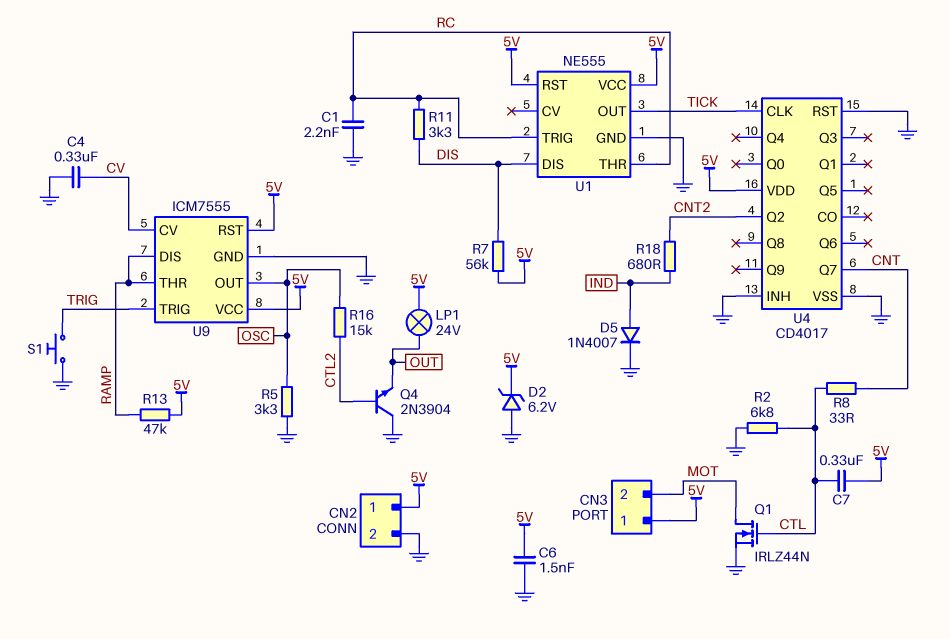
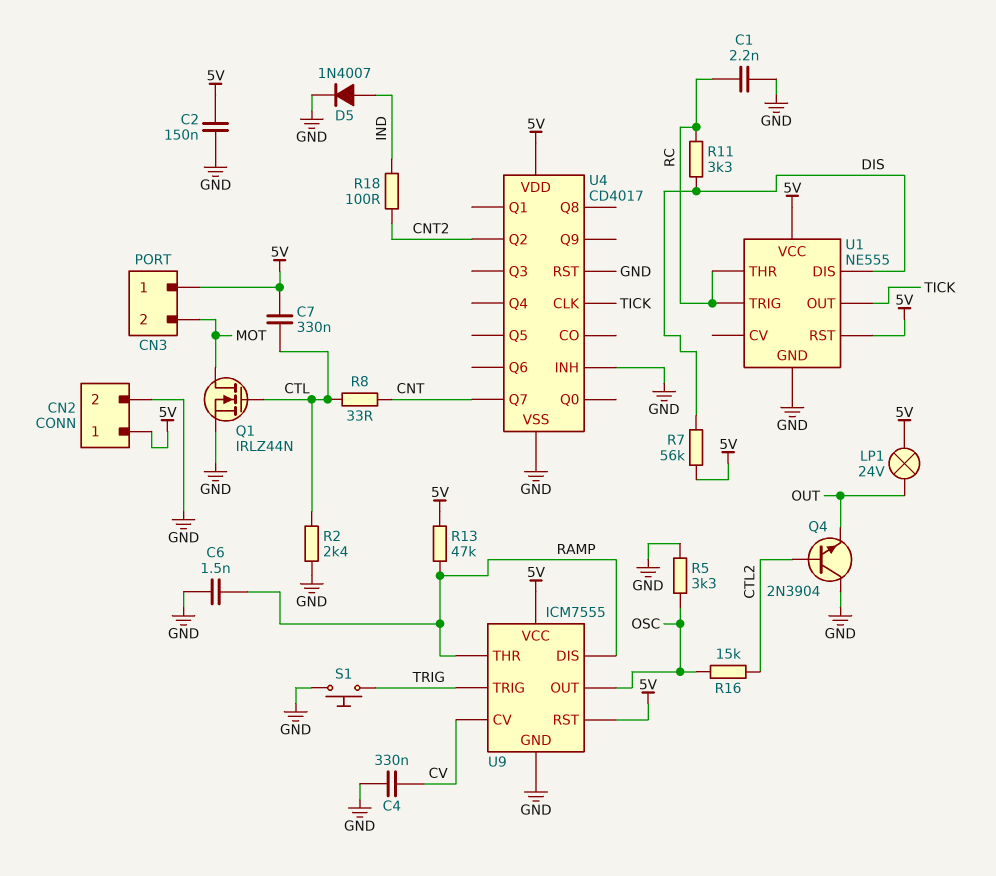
C2: none -> 150nF (5V, GND)
C6: 1.5nF (5V, GND) -> 1.5nF (GND, RAMP)
D2: zener 6.2V (A GND, K 5V) -> none
R2: 6.8k (CTL, GND) -> 2.4k (CTL, GND)
R18: 680 (CNT2, IND) -> 100 (CNT2, IND)

